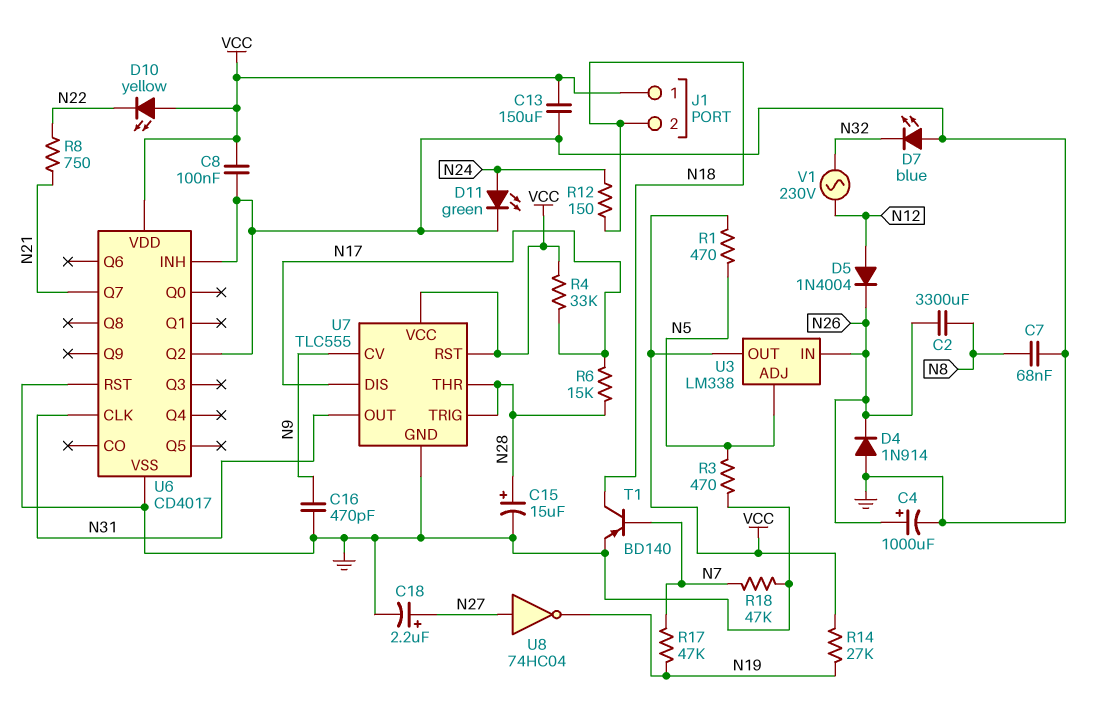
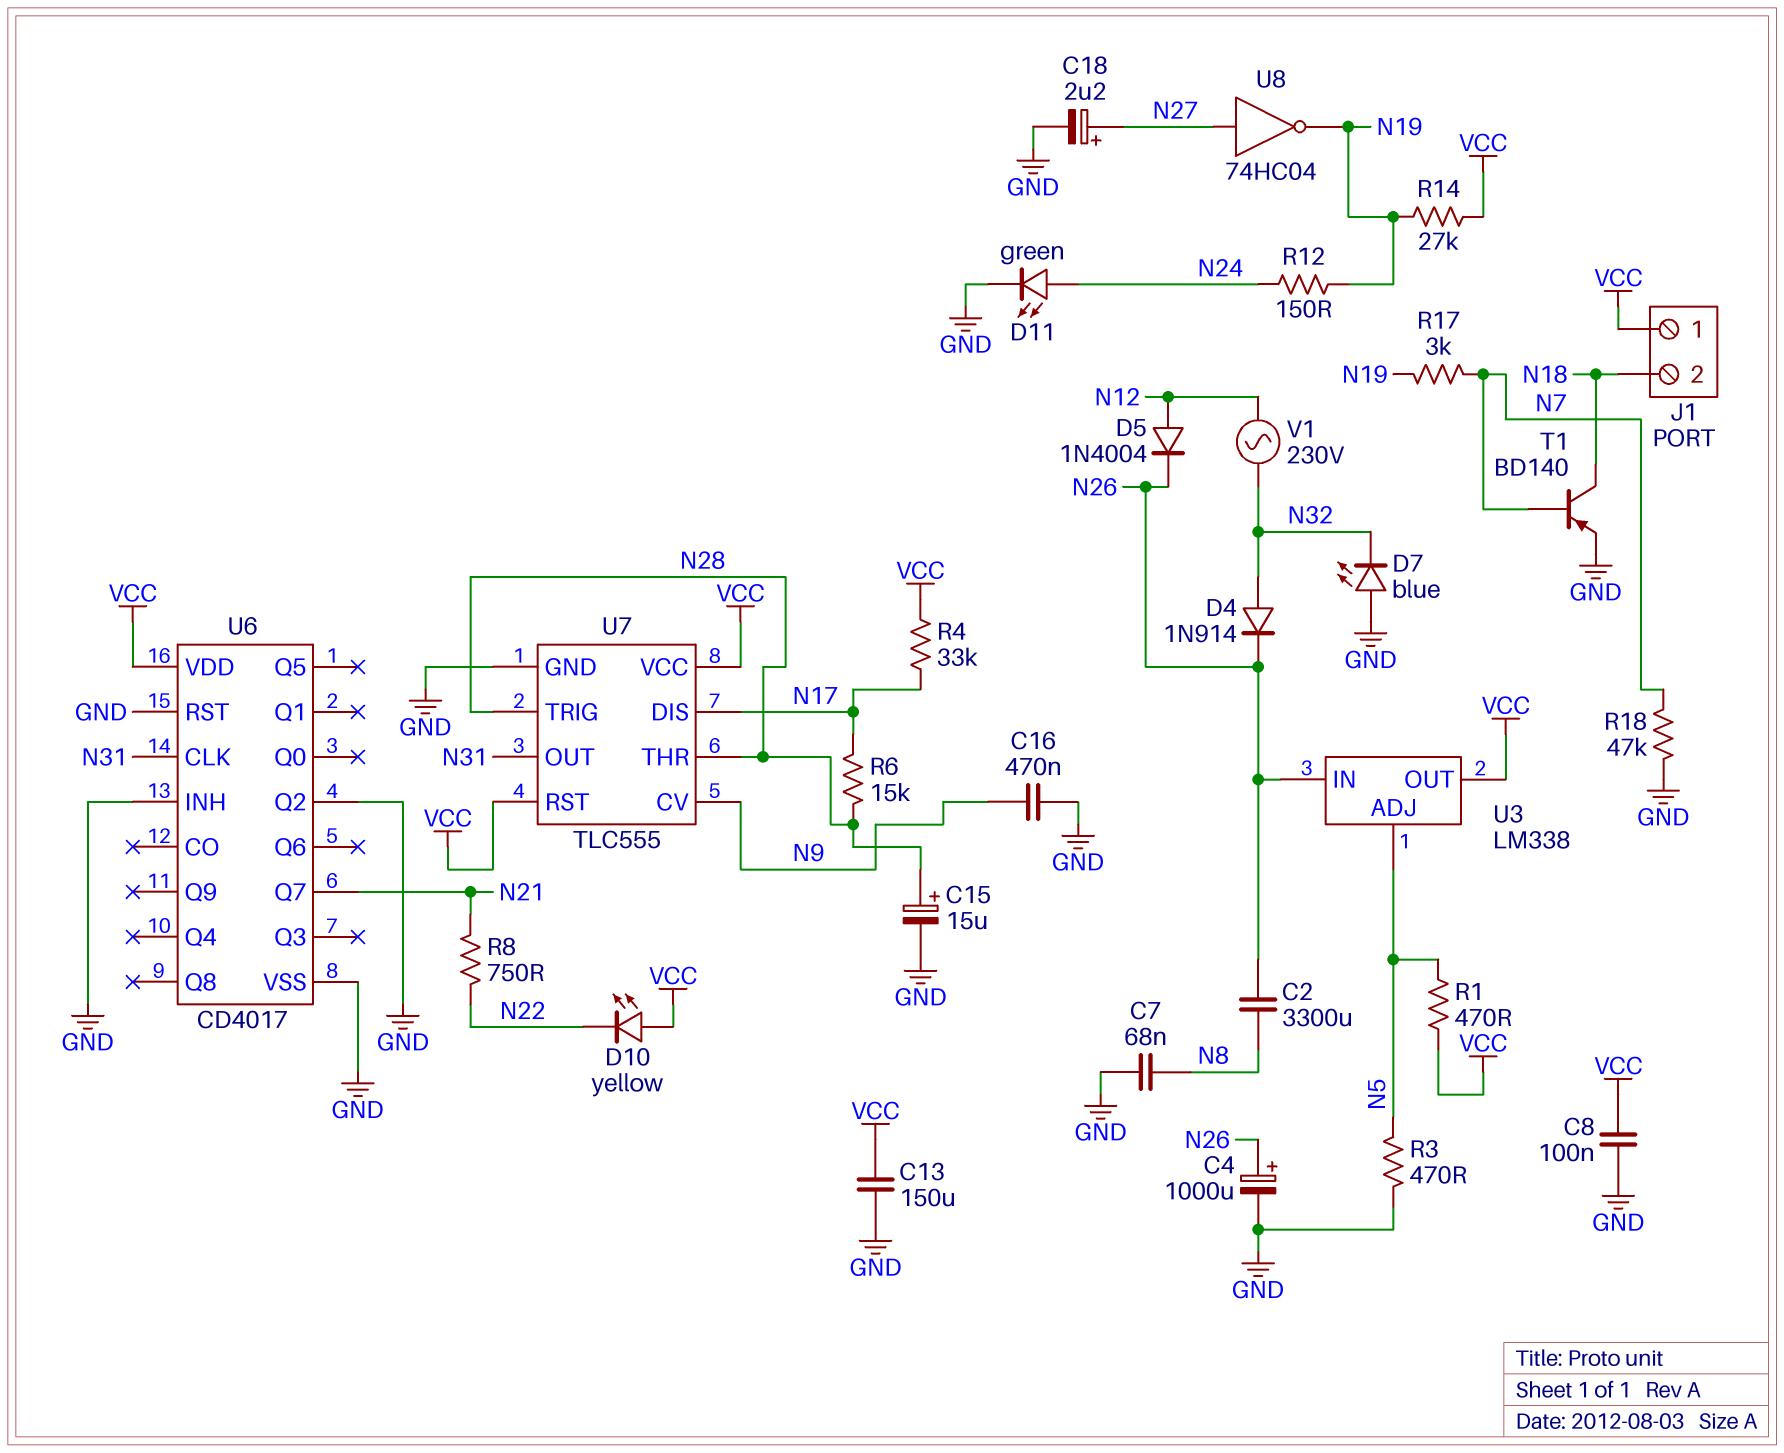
C16: 470pF (GND, N9) -> 470nF (GND, N9)
D4: diode 1N914 (A GND, K N26) -> diode 1N914 (A N32, K N26)
R12: 150 (N18, N24) -> 150 (N19, N24)
R17: 47k (N7, N19) -> 3k (N7, N19)

